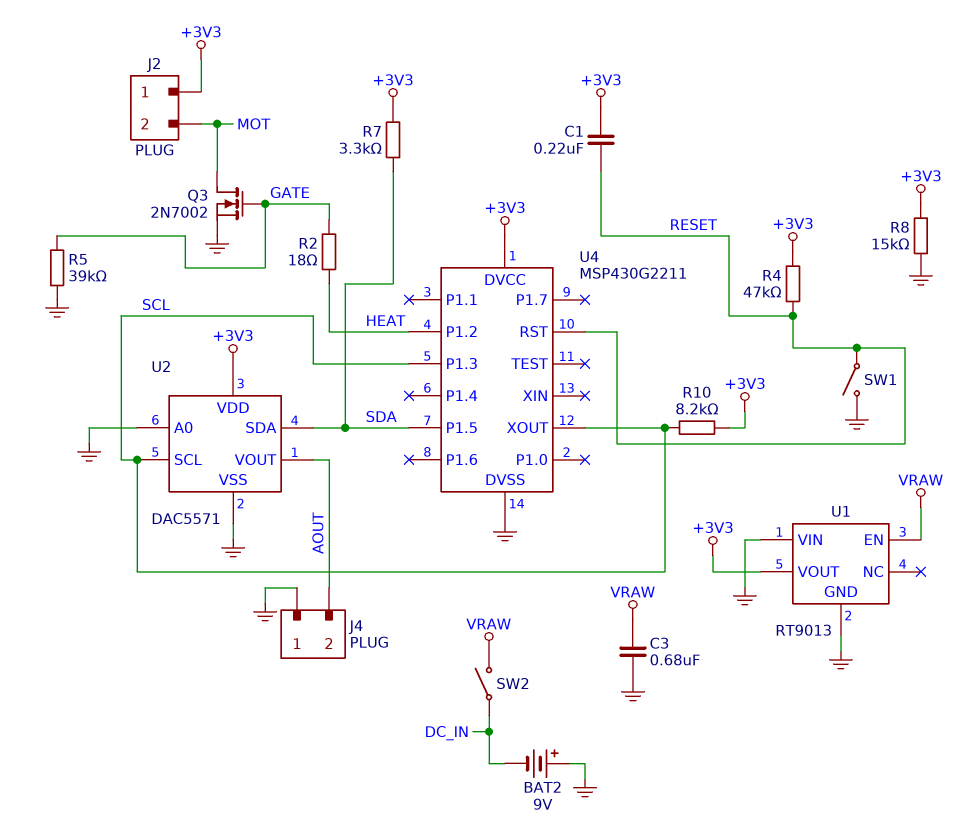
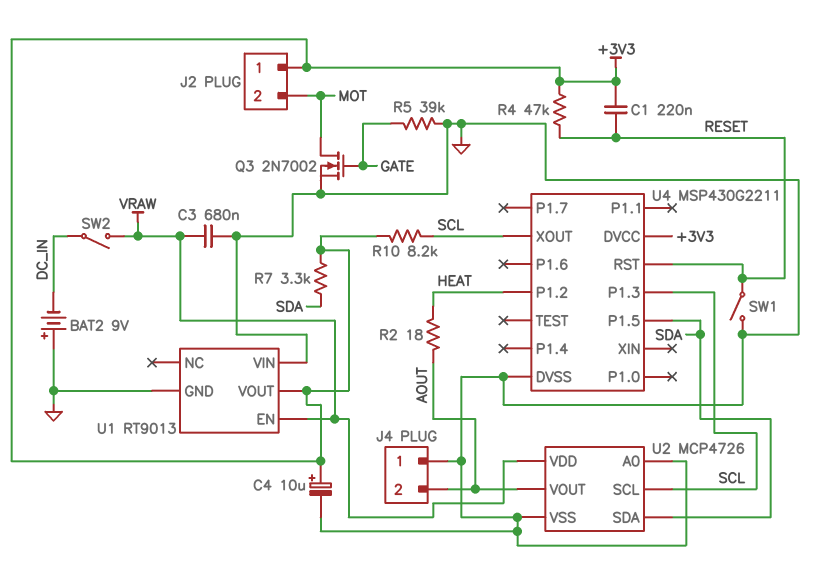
C4: none -> 10uF (plus +3V3, minus GND)
R2: 18 (GATE, HEAT) -> 18 (AOUT, HEAT)
R8: 15k (+3V3, GND) -> none
U2: DAC5571 -> MCP4726
U2 pin VDD: +3V3 -> VRAW

